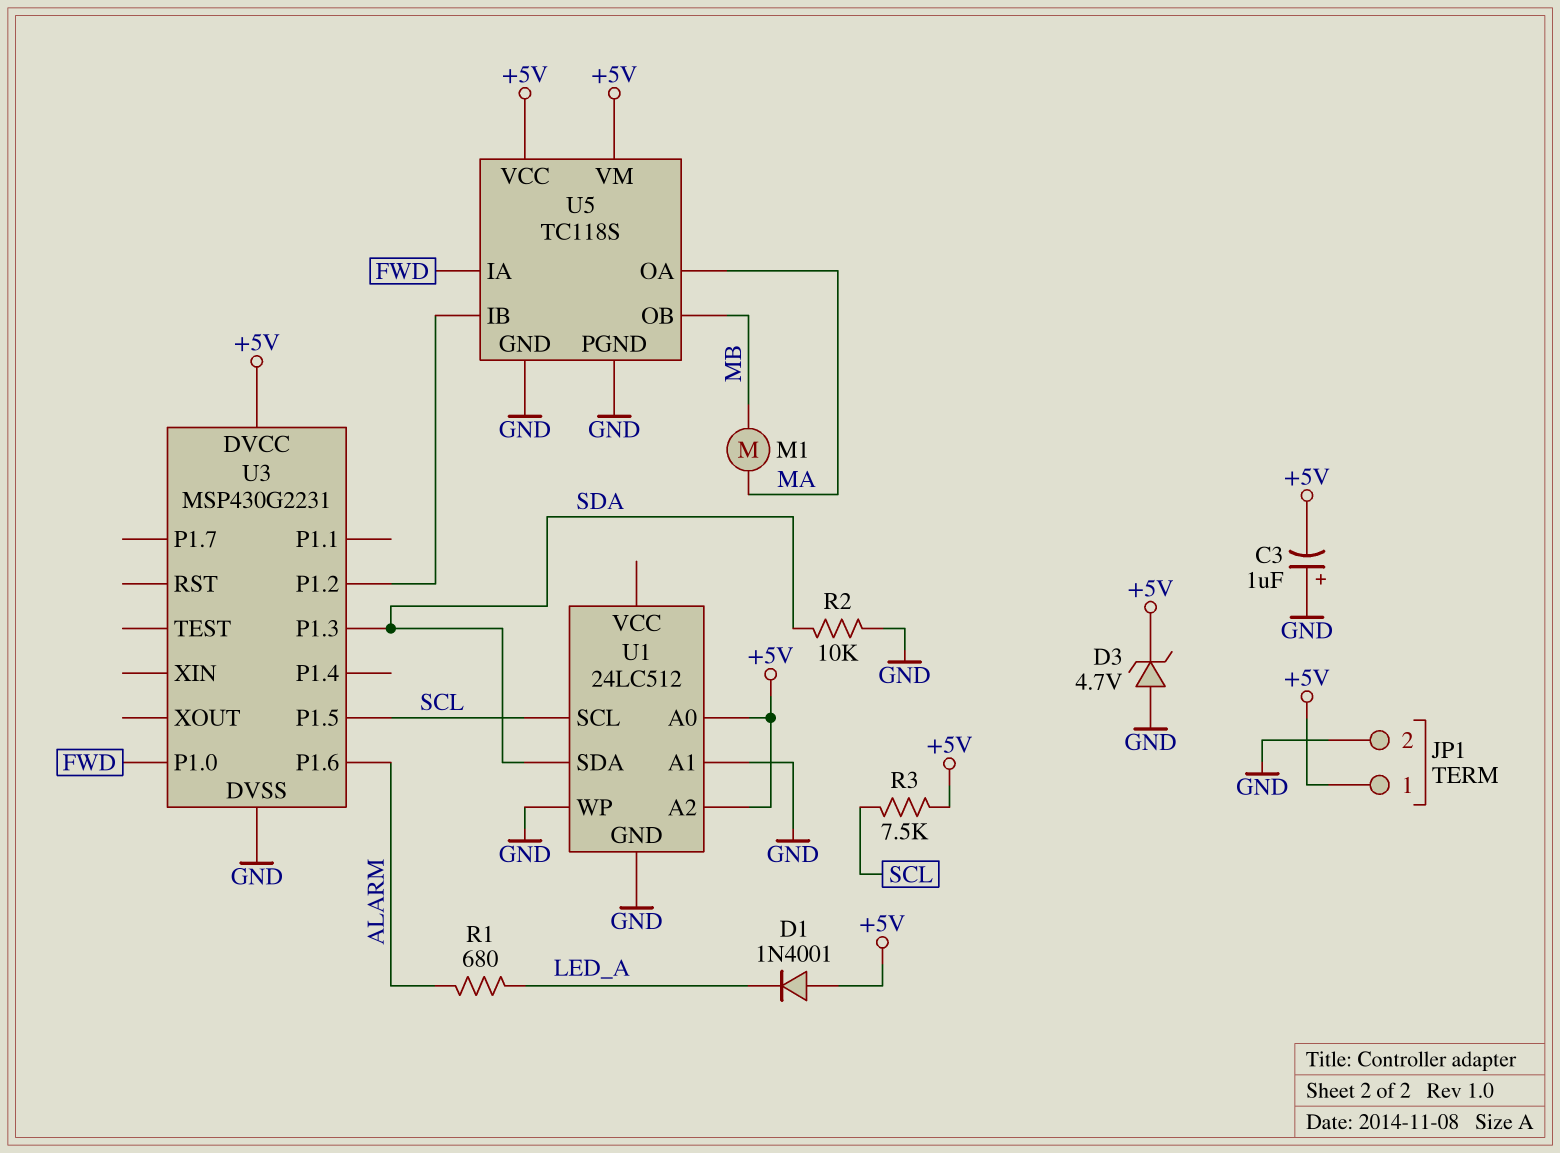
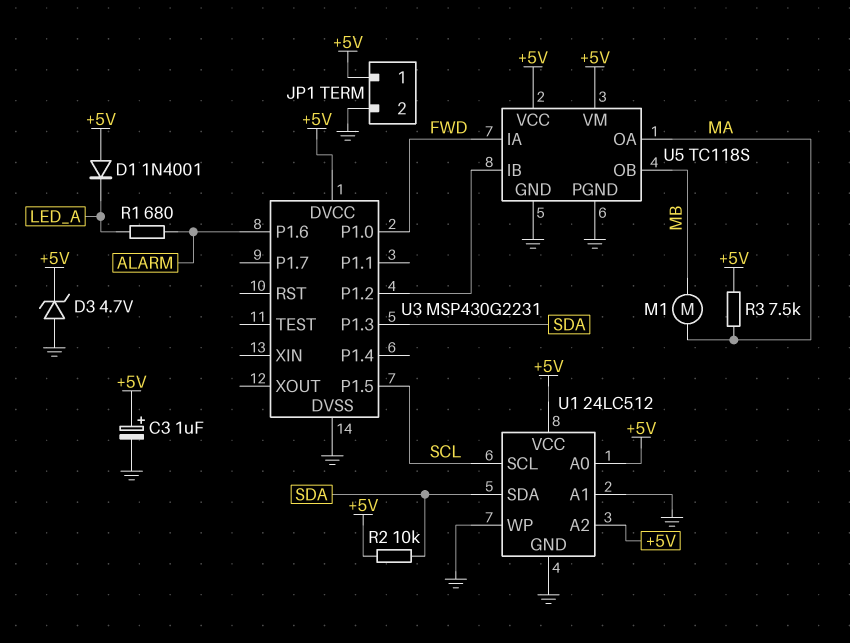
C3: 1uF (plus GND, minus +5V) -> 1uF (plus +5V, minus GND)
R2: 10k (GND, SDA) -> 10k (+5V, SDA)
R3: 7.5k (+5V, SCL) -> 7.5k (+5V, MA)
U1 pin VCC: none -> +5V

